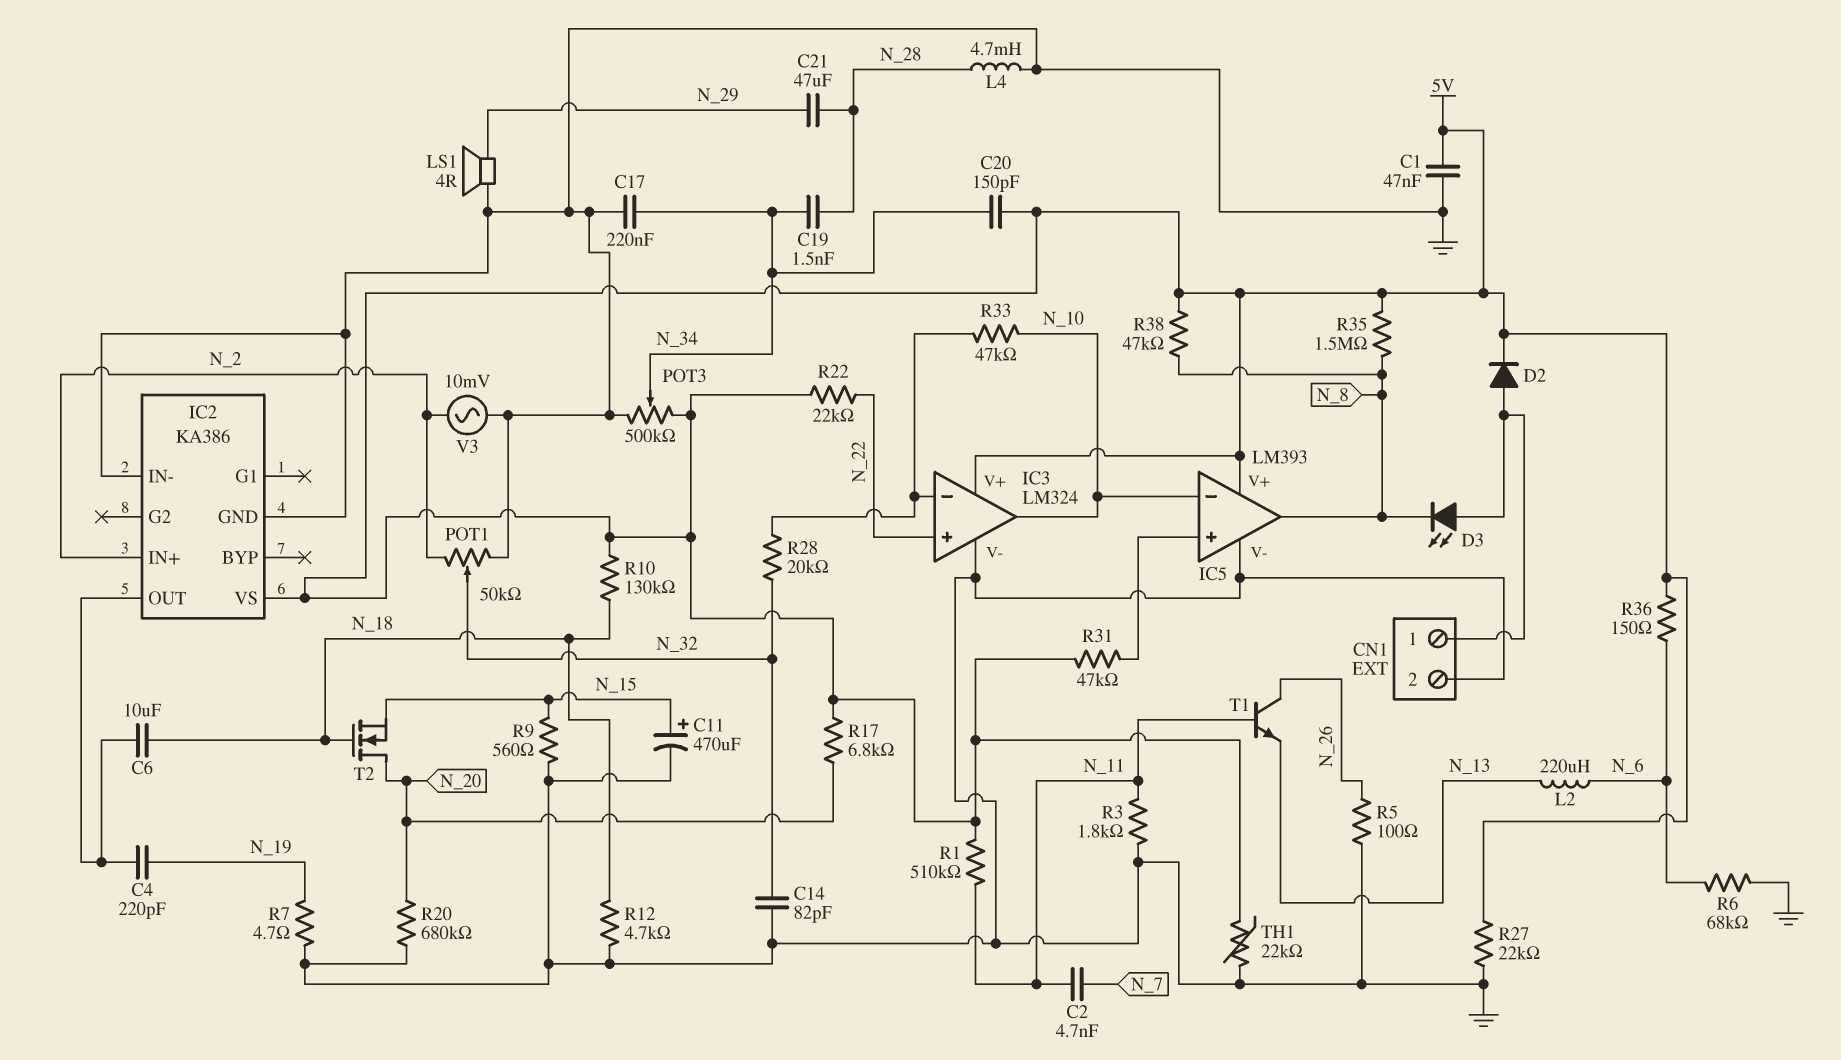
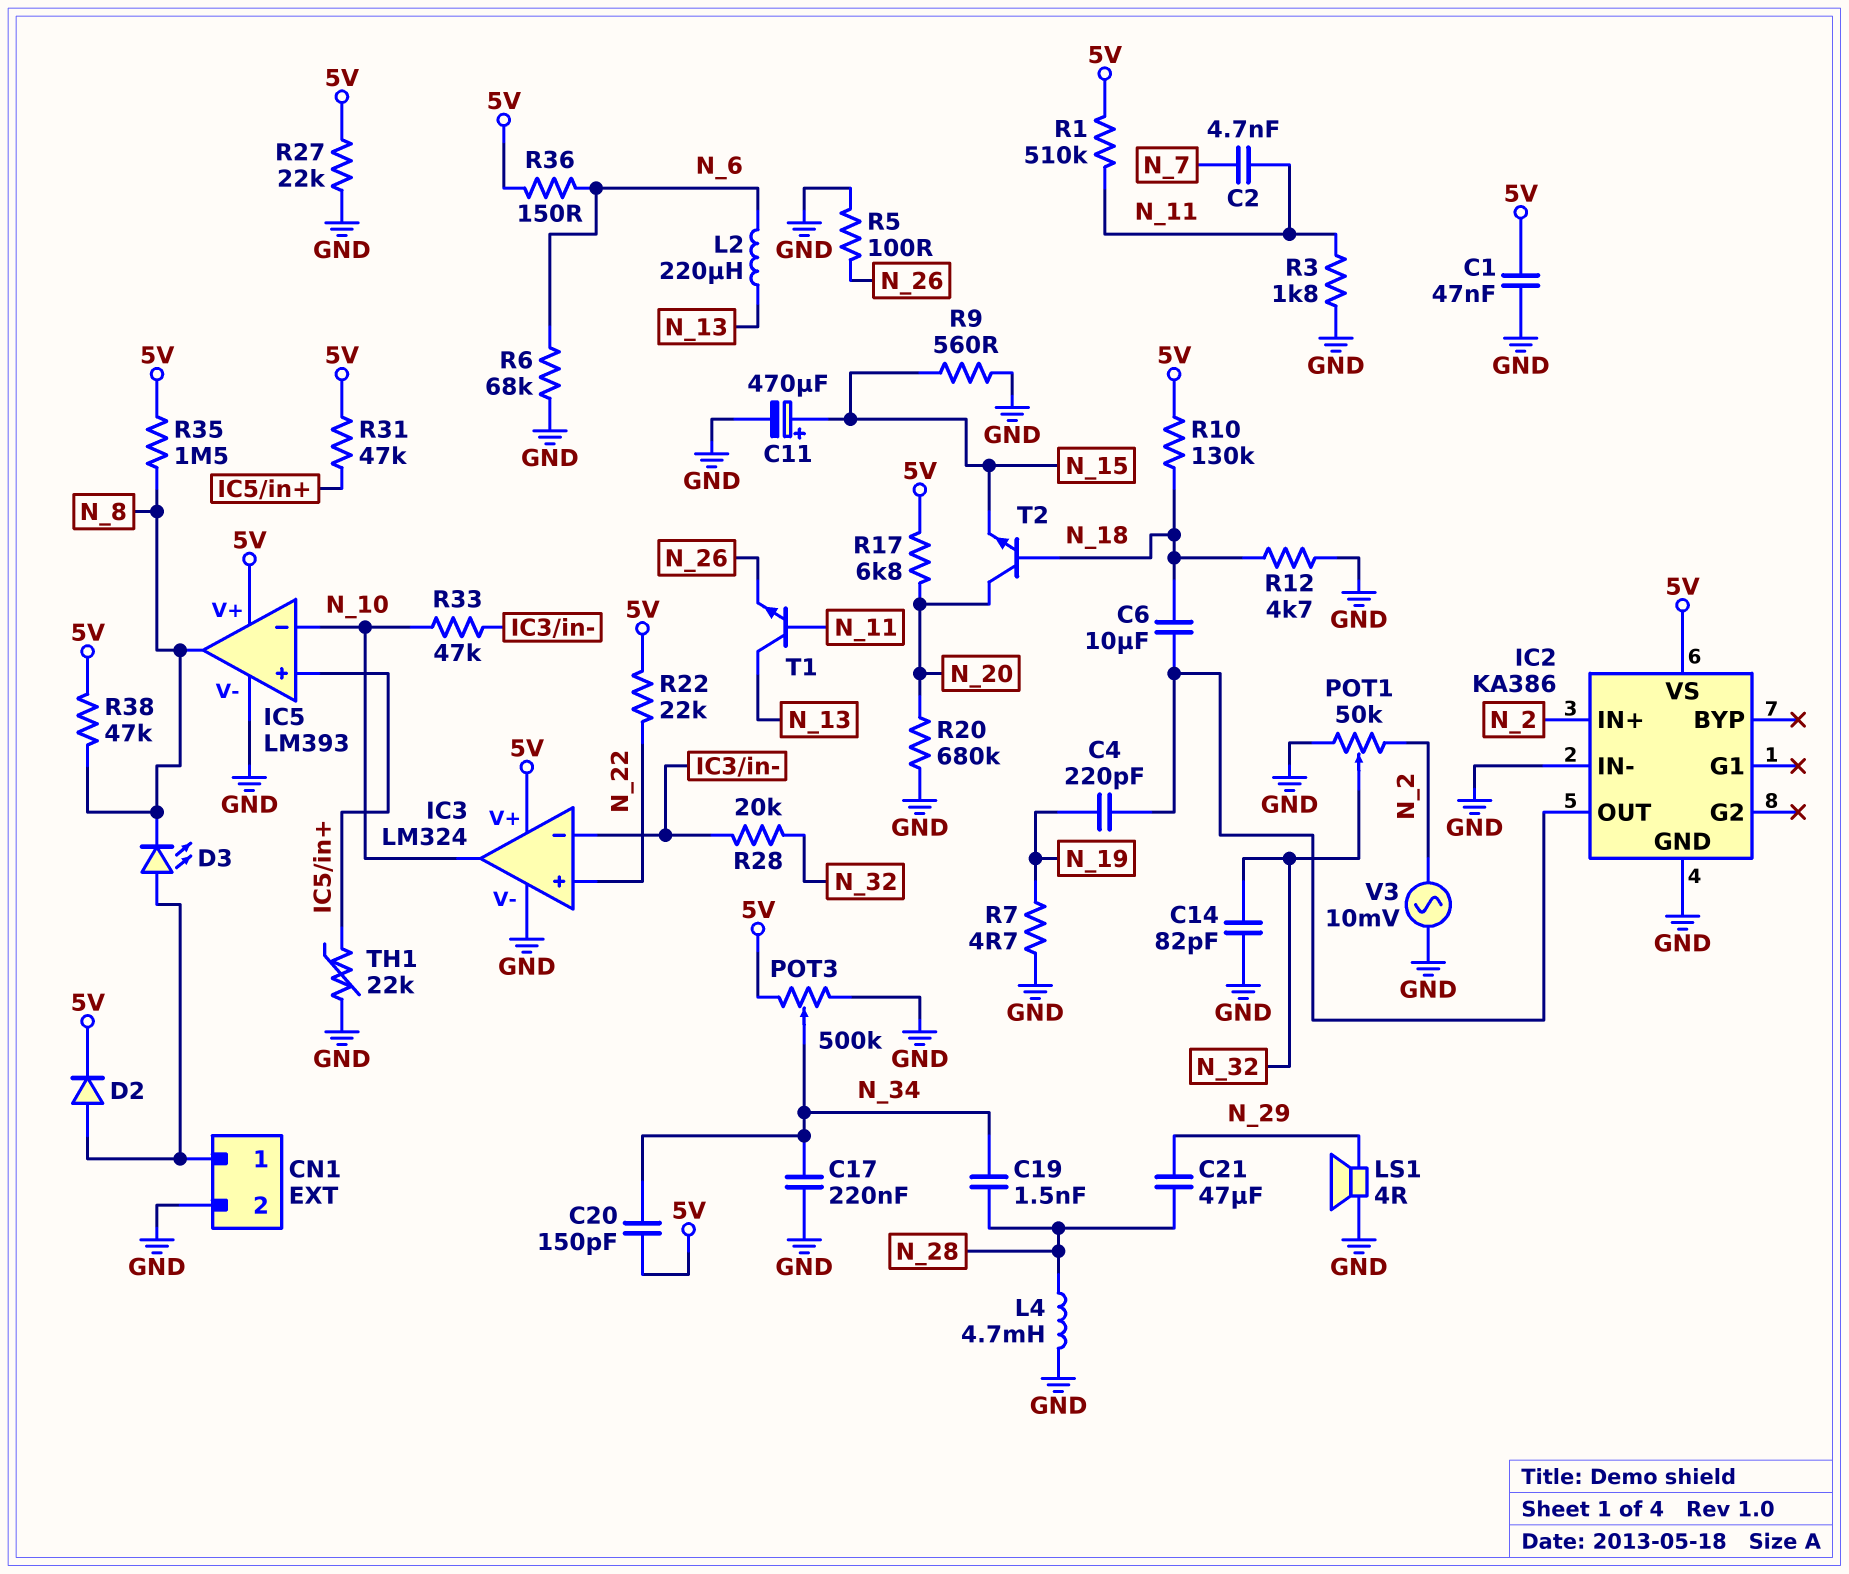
T1: NPN (B N_11, C N_26, E N_13) -> NPN (B N_11, C N_13, E N_26)
T2: NMOS (G N_18, D N_20, S N_15) -> NPN (B N_18, C N_20, E N_15)
TH1: 22k (5V, GND) -> 22k (GND, IC5/in+)

